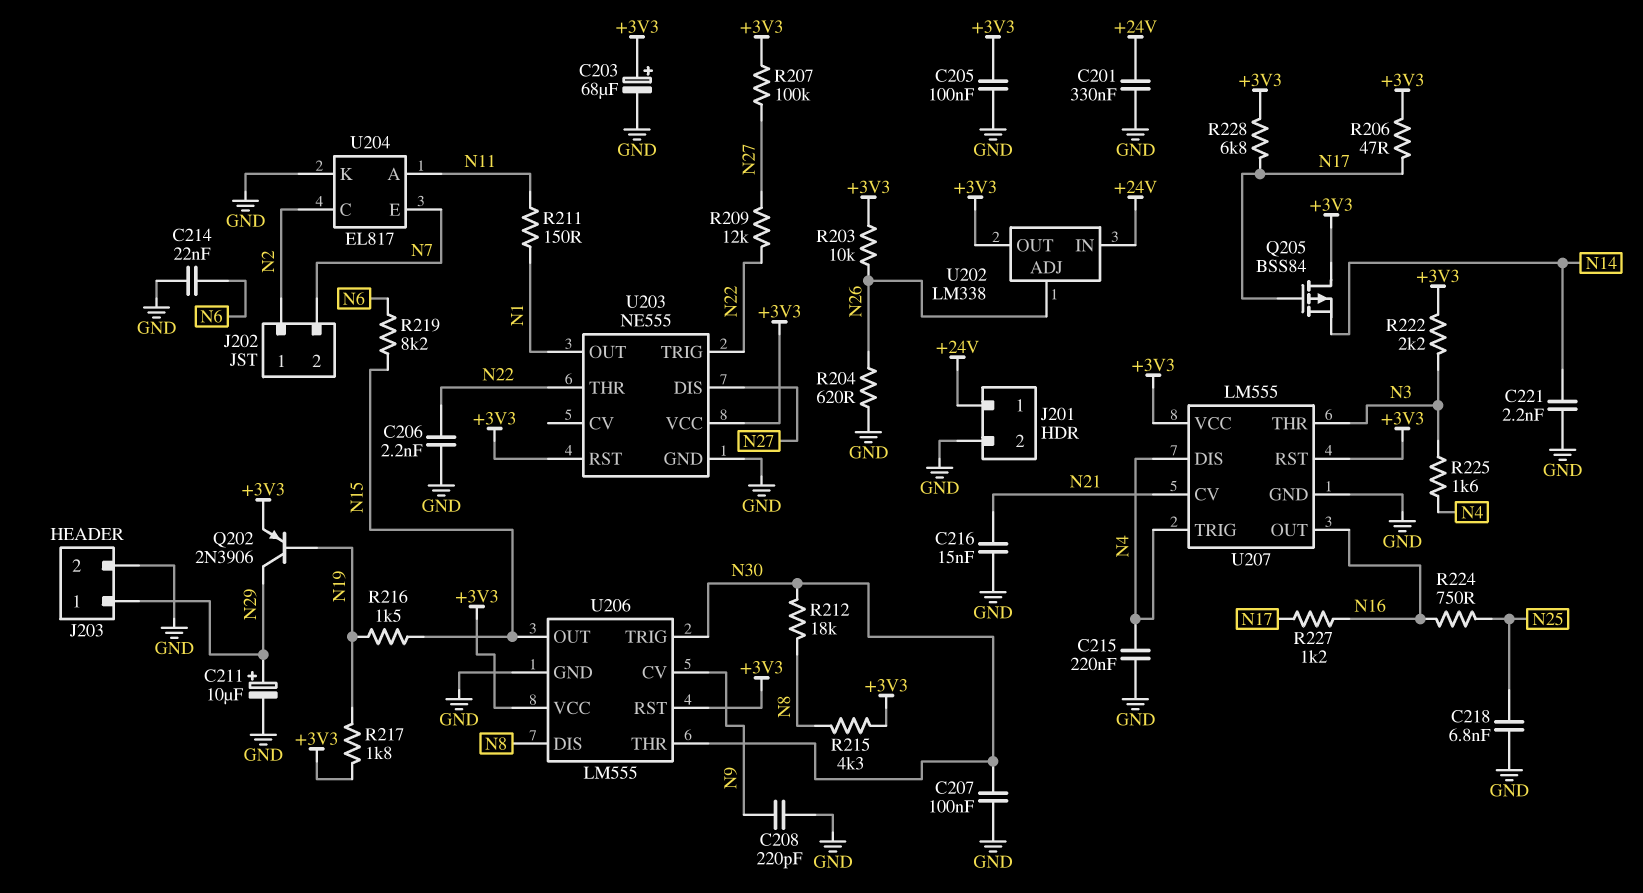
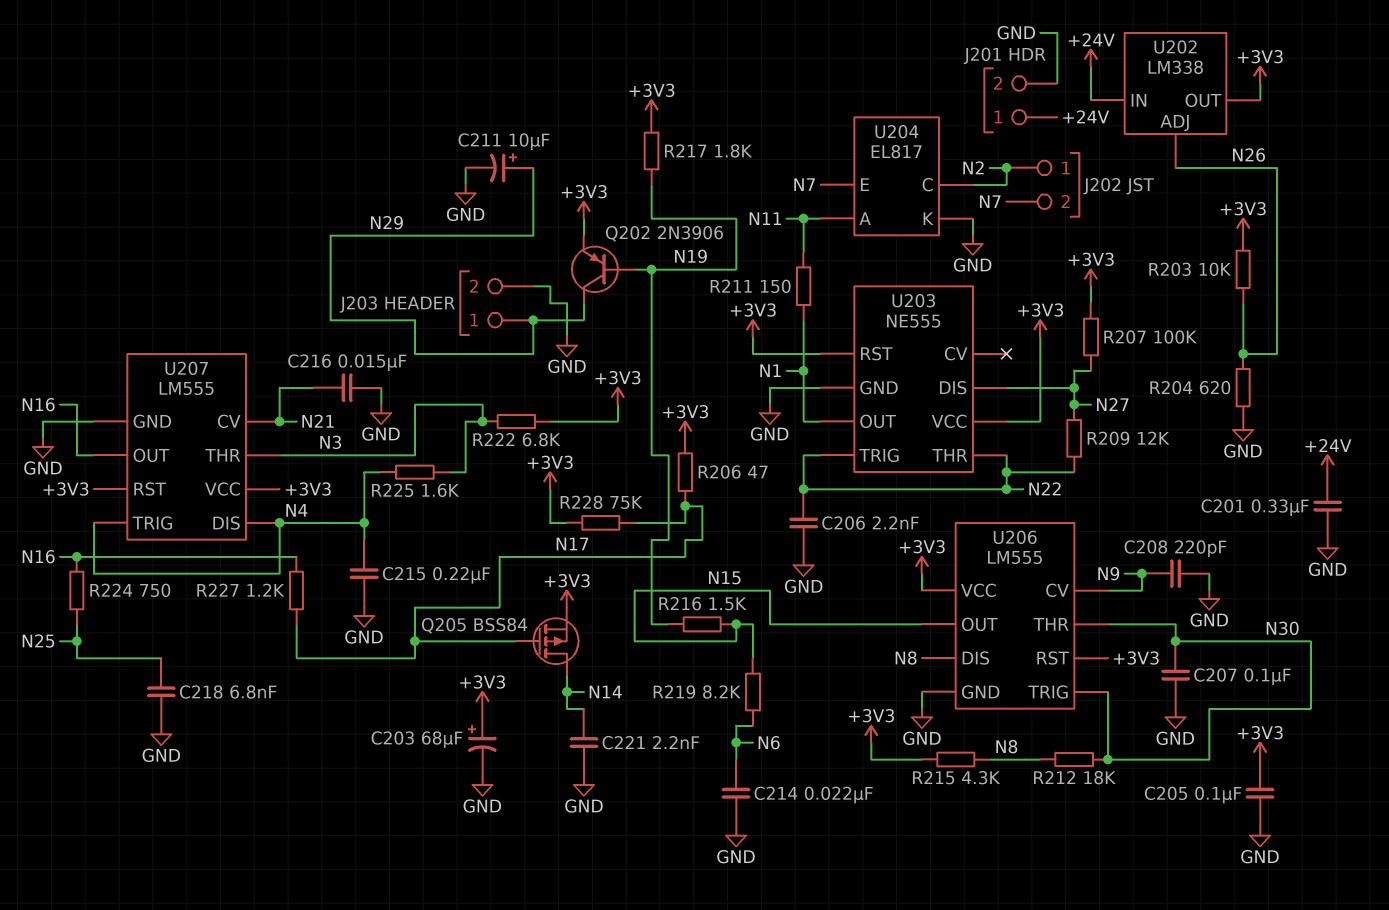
Q205: PMOS BSS84 (G N17, D +3V3, S N14) -> PMOS BSS84 (G N17, D N14, S +3V3)
R222: 2.2k (+3V3, N3) -> 6.8k (+3V3, N3)
R228: 6.8k (+3V3, N17) -> 75k (+3V3, N17)

